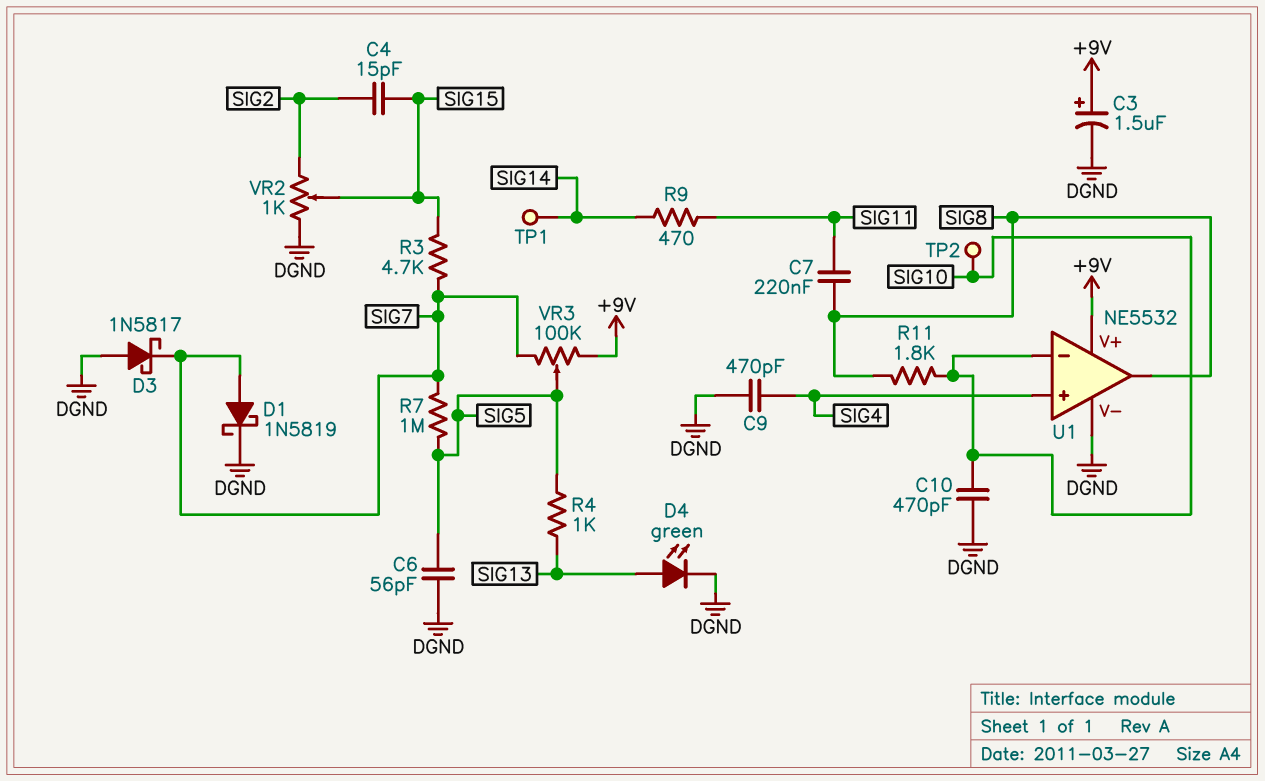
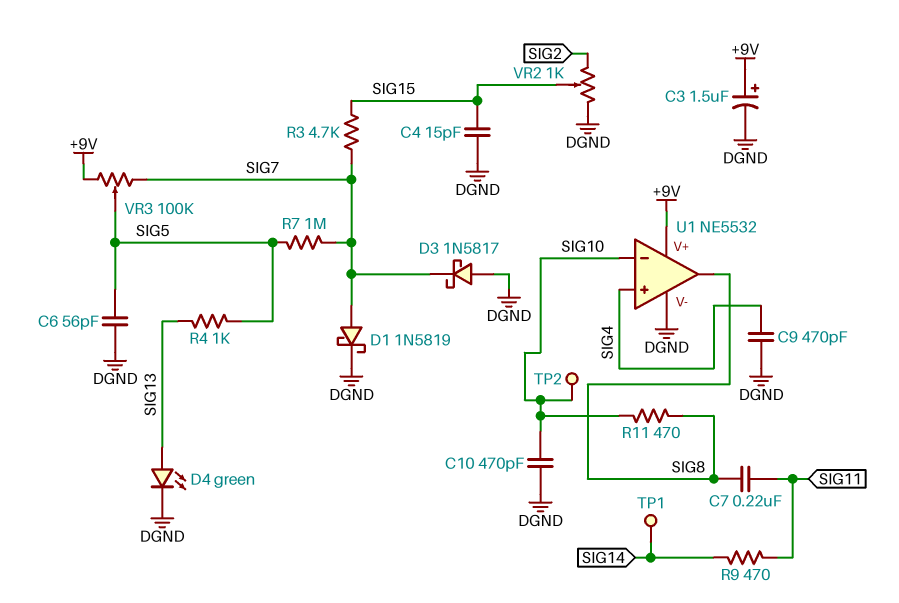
C4: 15pF (SIG2, SIG15) -> 15pF (DGND, SIG15)
R11: 1.8k (SIG8, SIG10) -> 470 (SIG8, SIG10)

